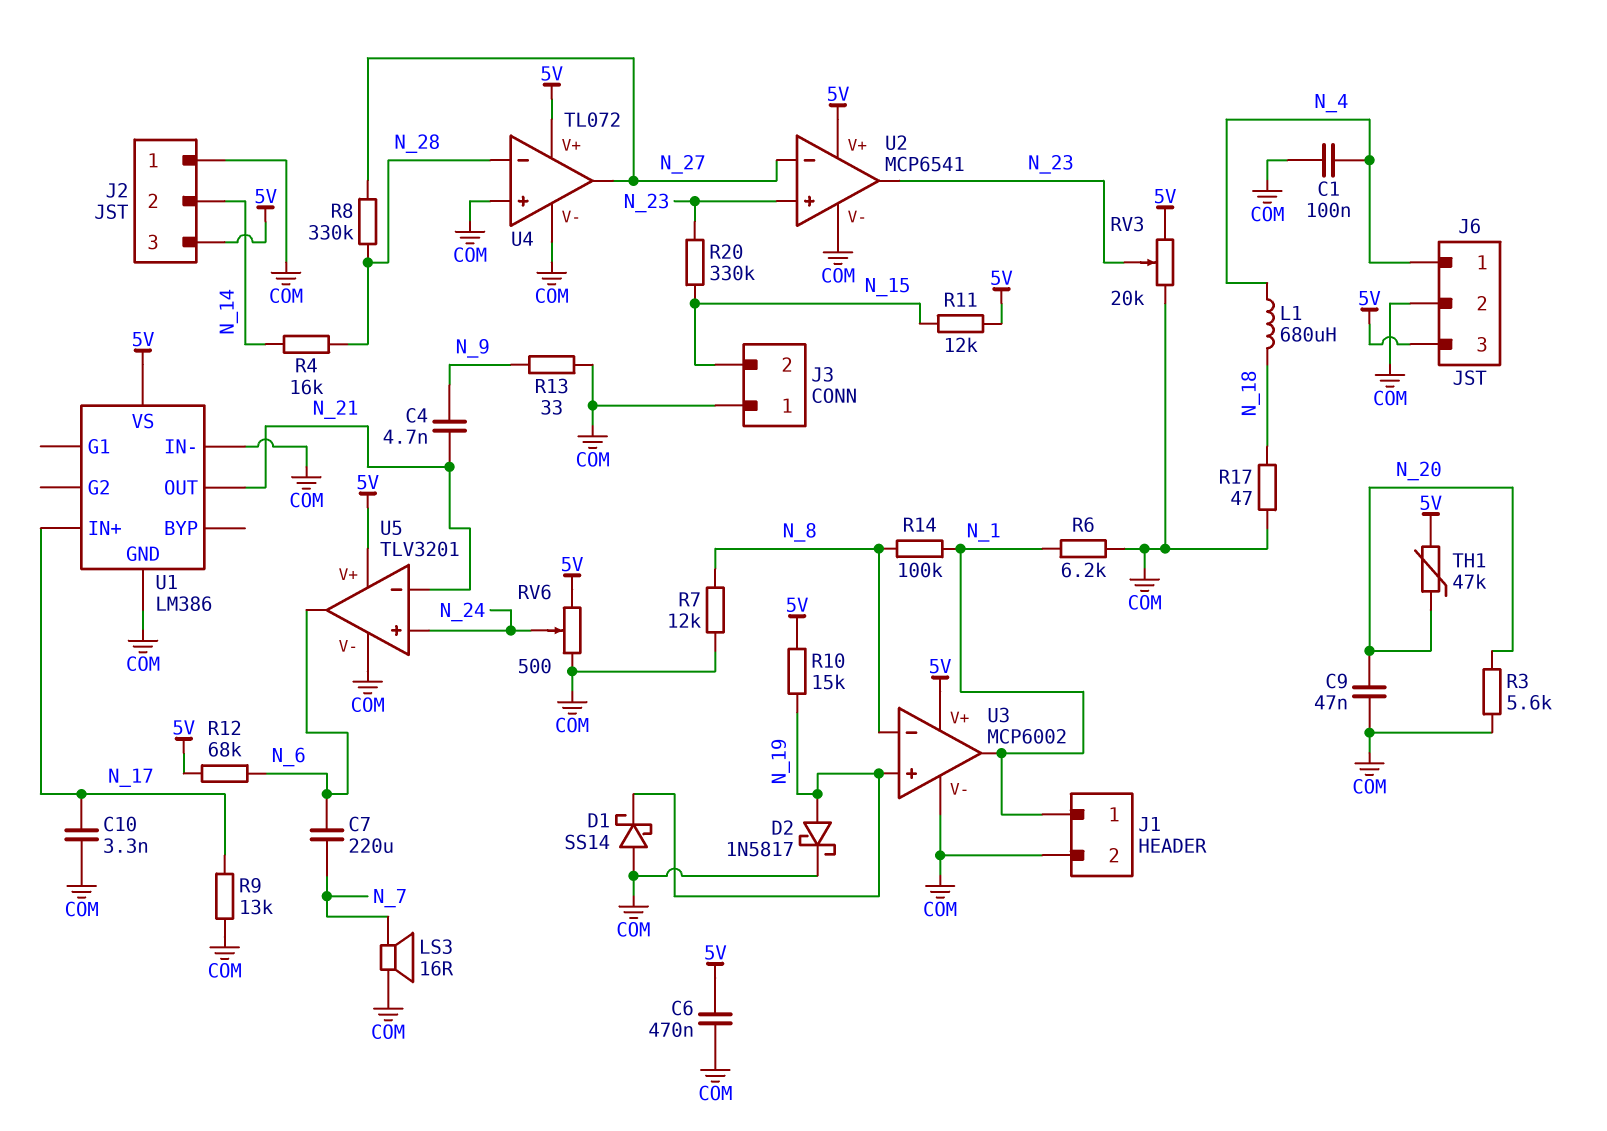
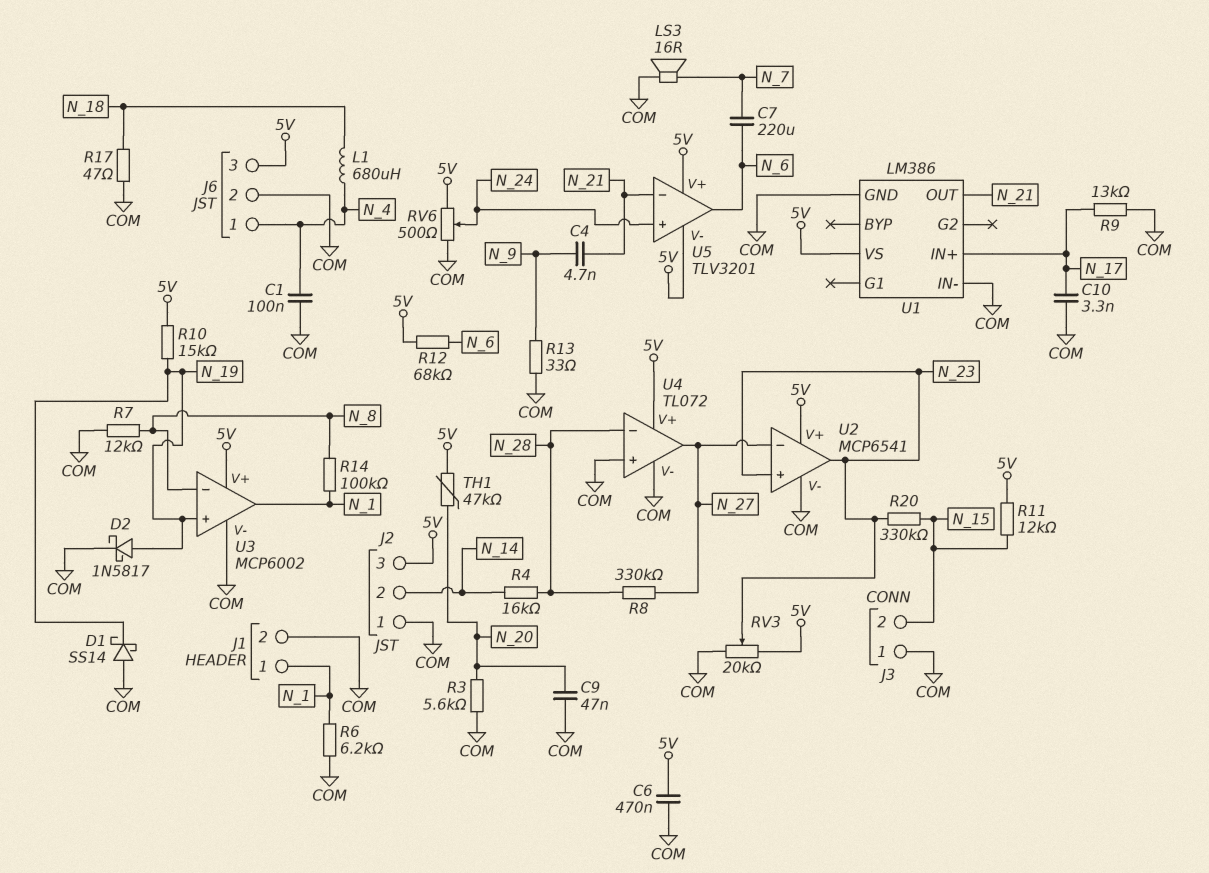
U5 pin V-: COM -> 5V

